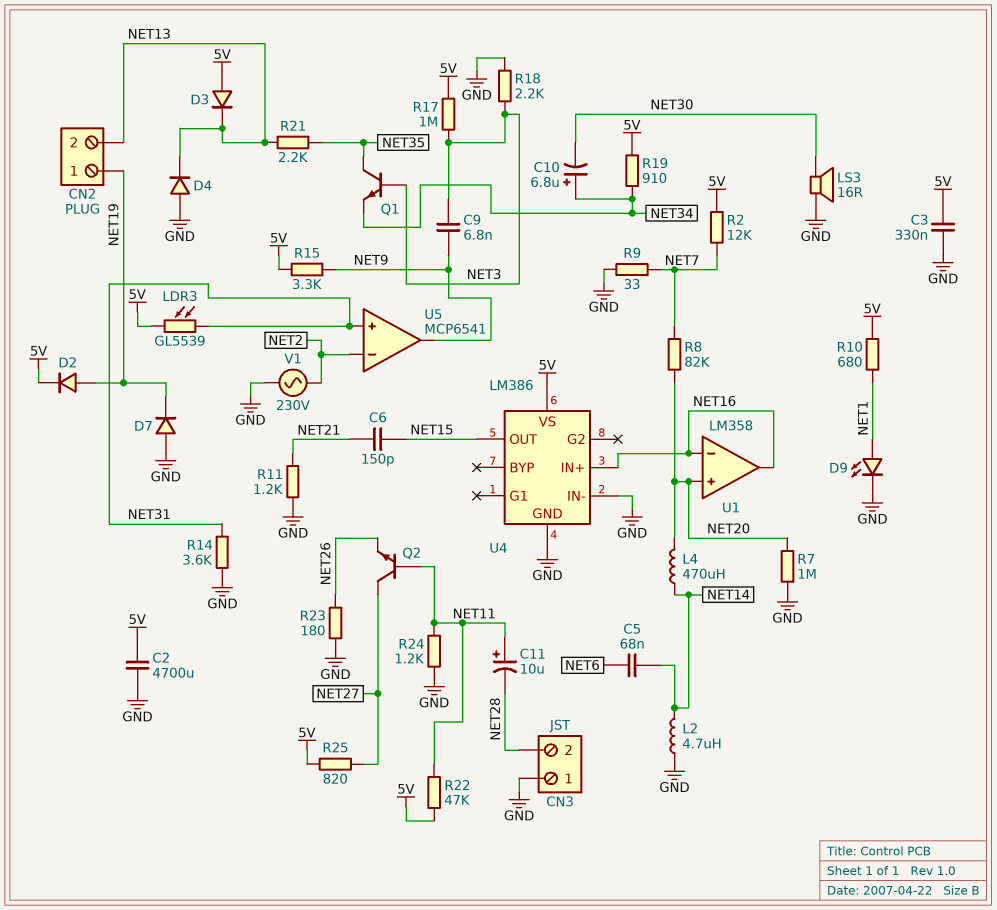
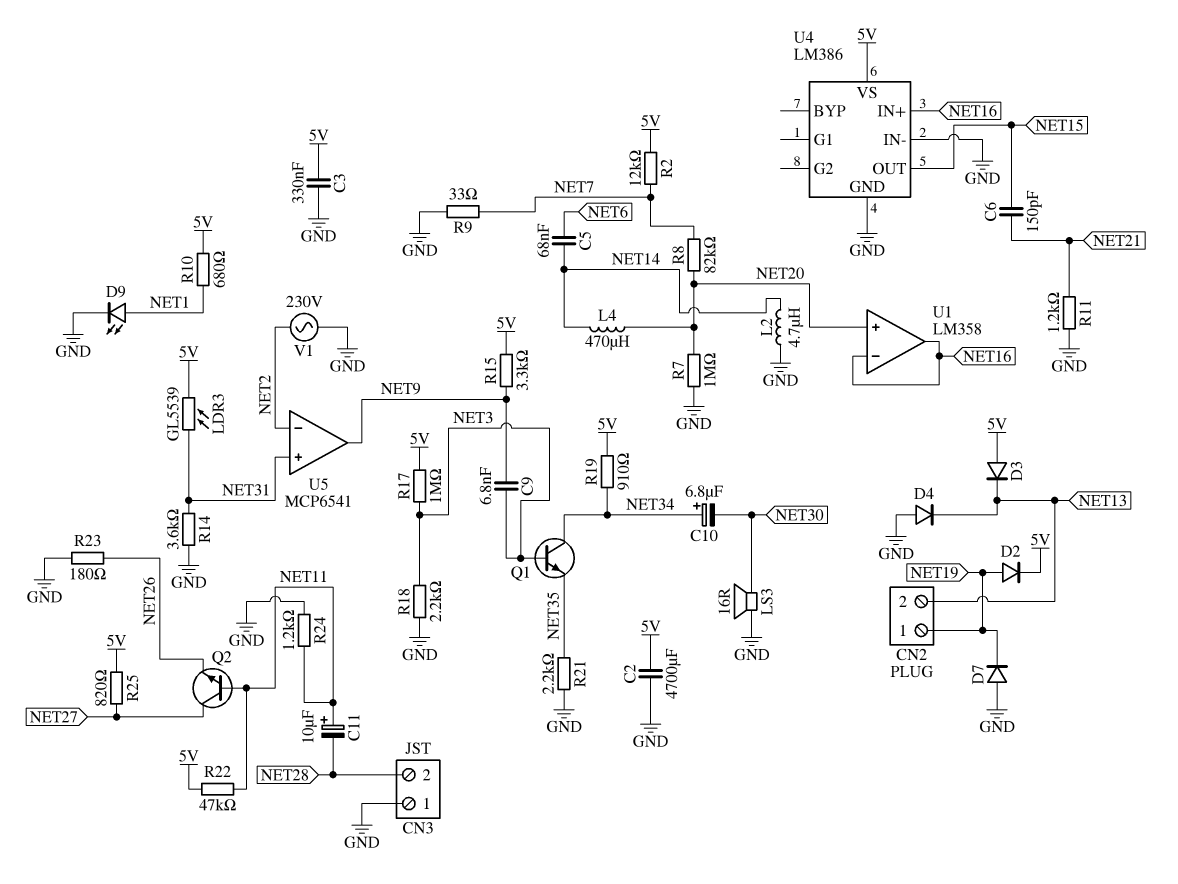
Q1: NPN (B NET3, C NET35, E NET34) -> NPN (B NET3, C NET34, E NET35)
R21: 2.2k (NET13, NET35) -> 2.2k (GND, NET35)

